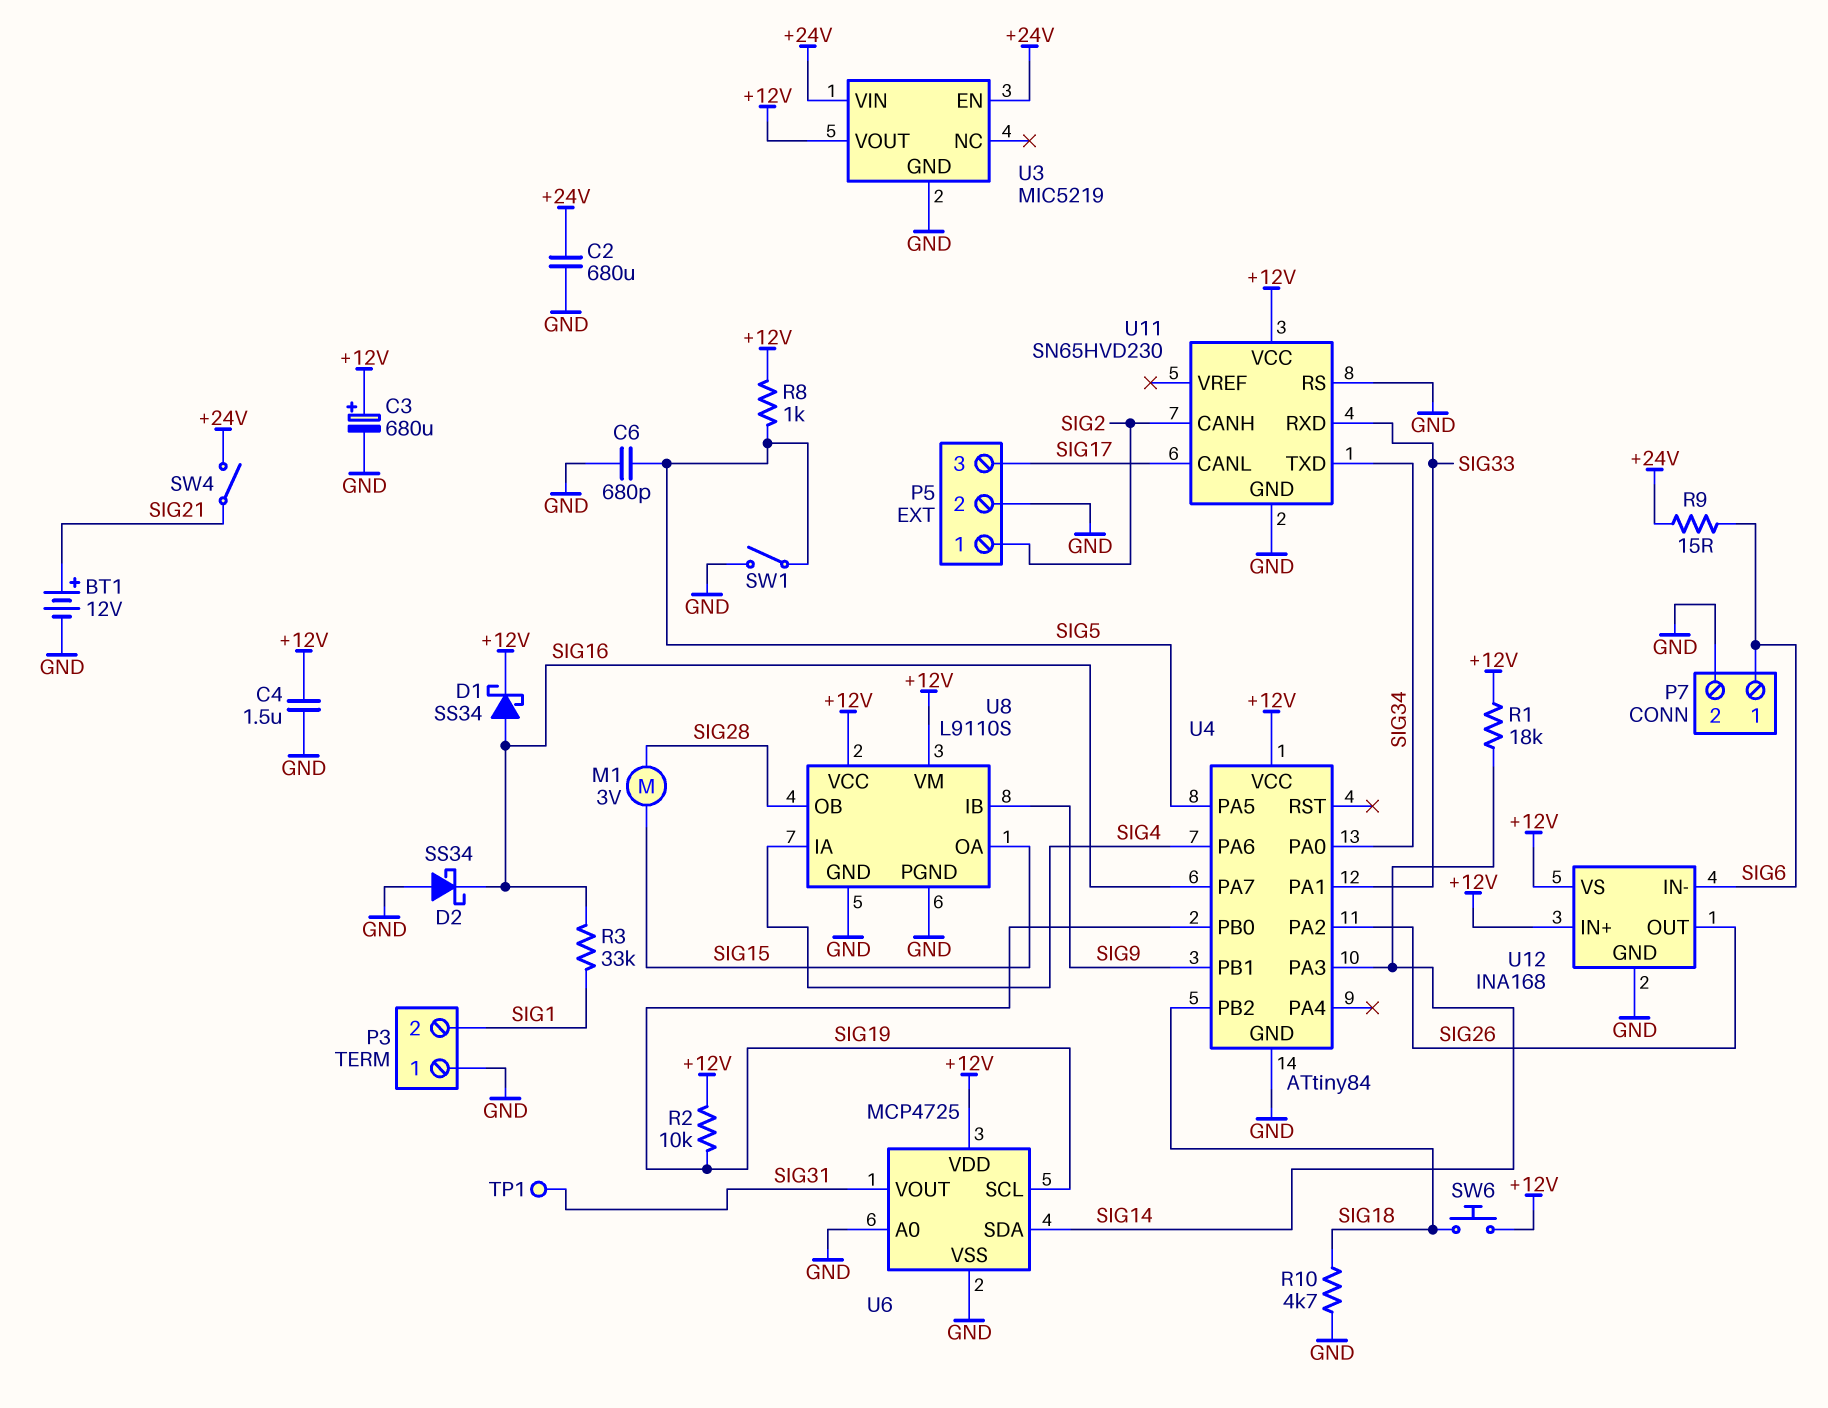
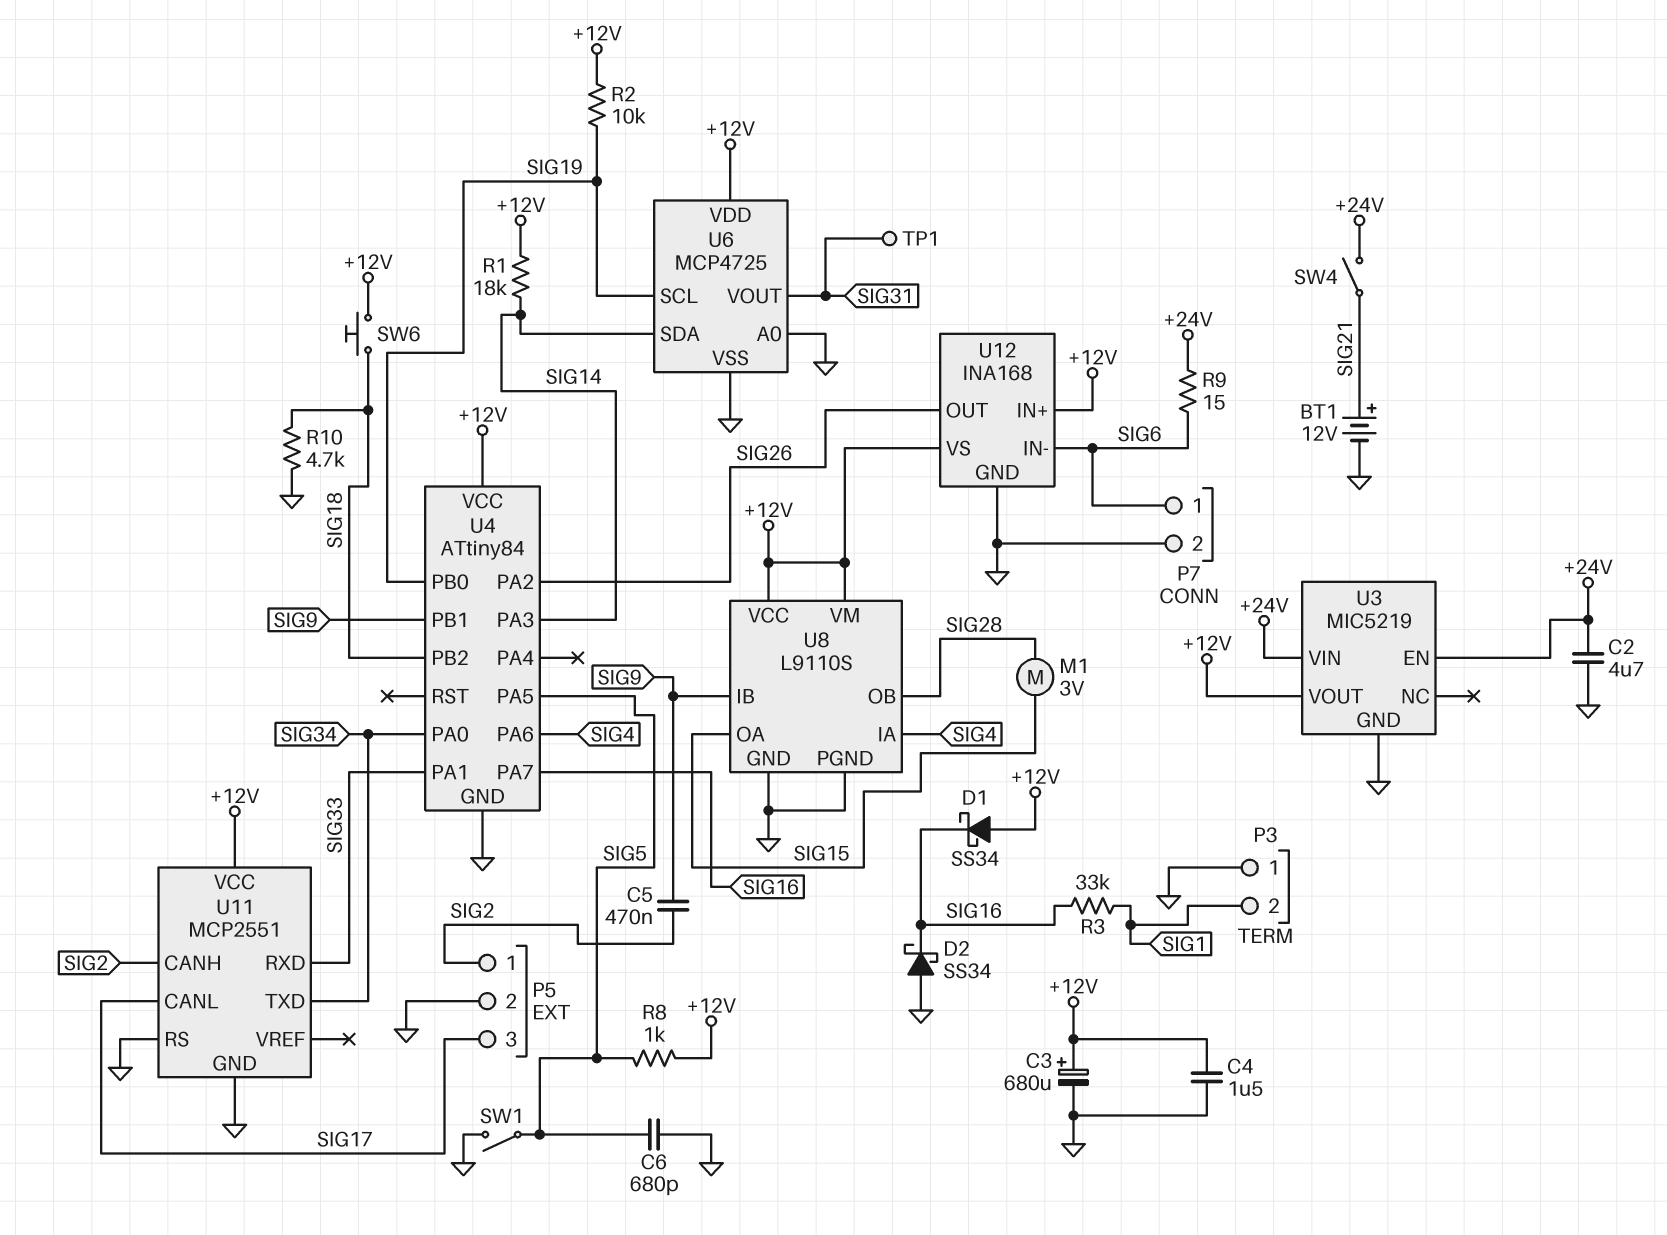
C2: 680uF (+24V, GND) -> 4.7uF (+24V, GND)
C5: none -> 470nF (SIG2, SIG9)
D1: schottky SS34 (A SIG16, K +12V) -> schottky SS34 (A +12V, K SIG16)
U11: SN65HVD230 -> MCP2551

